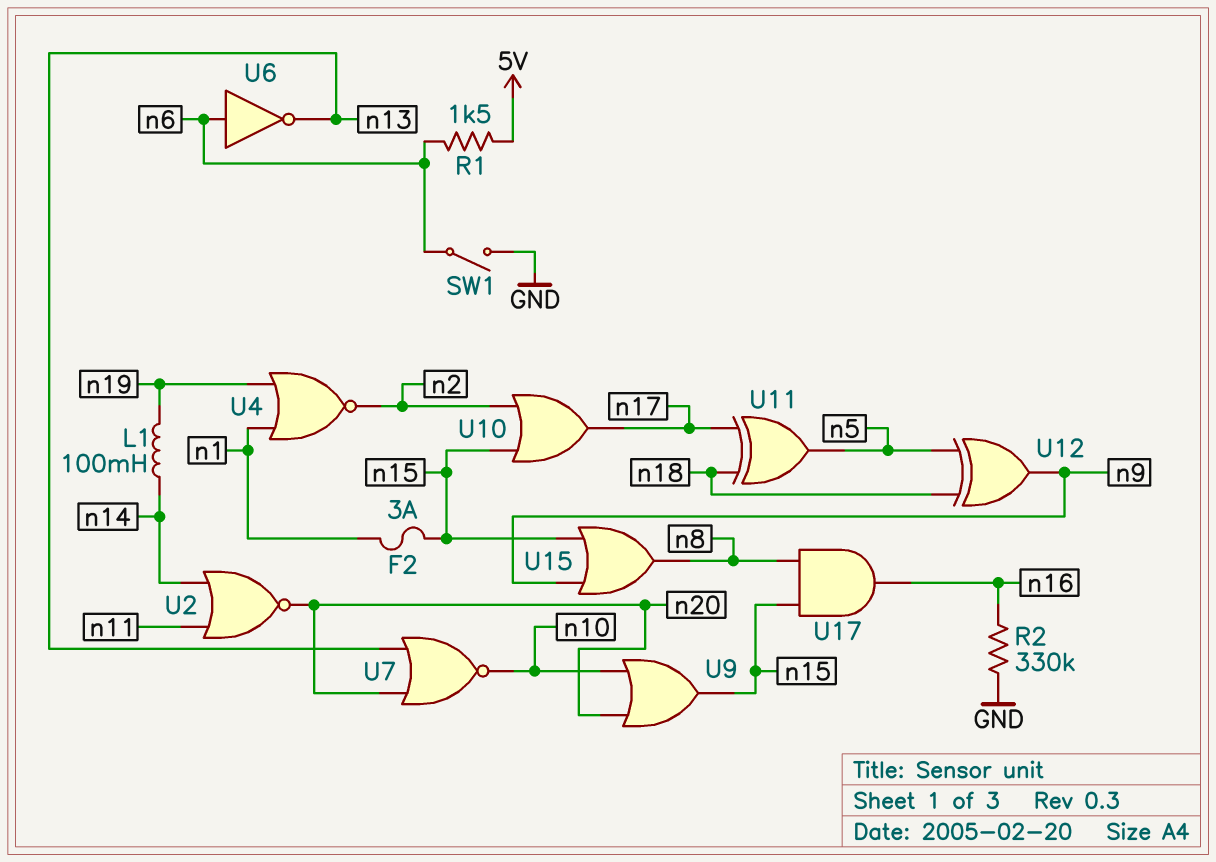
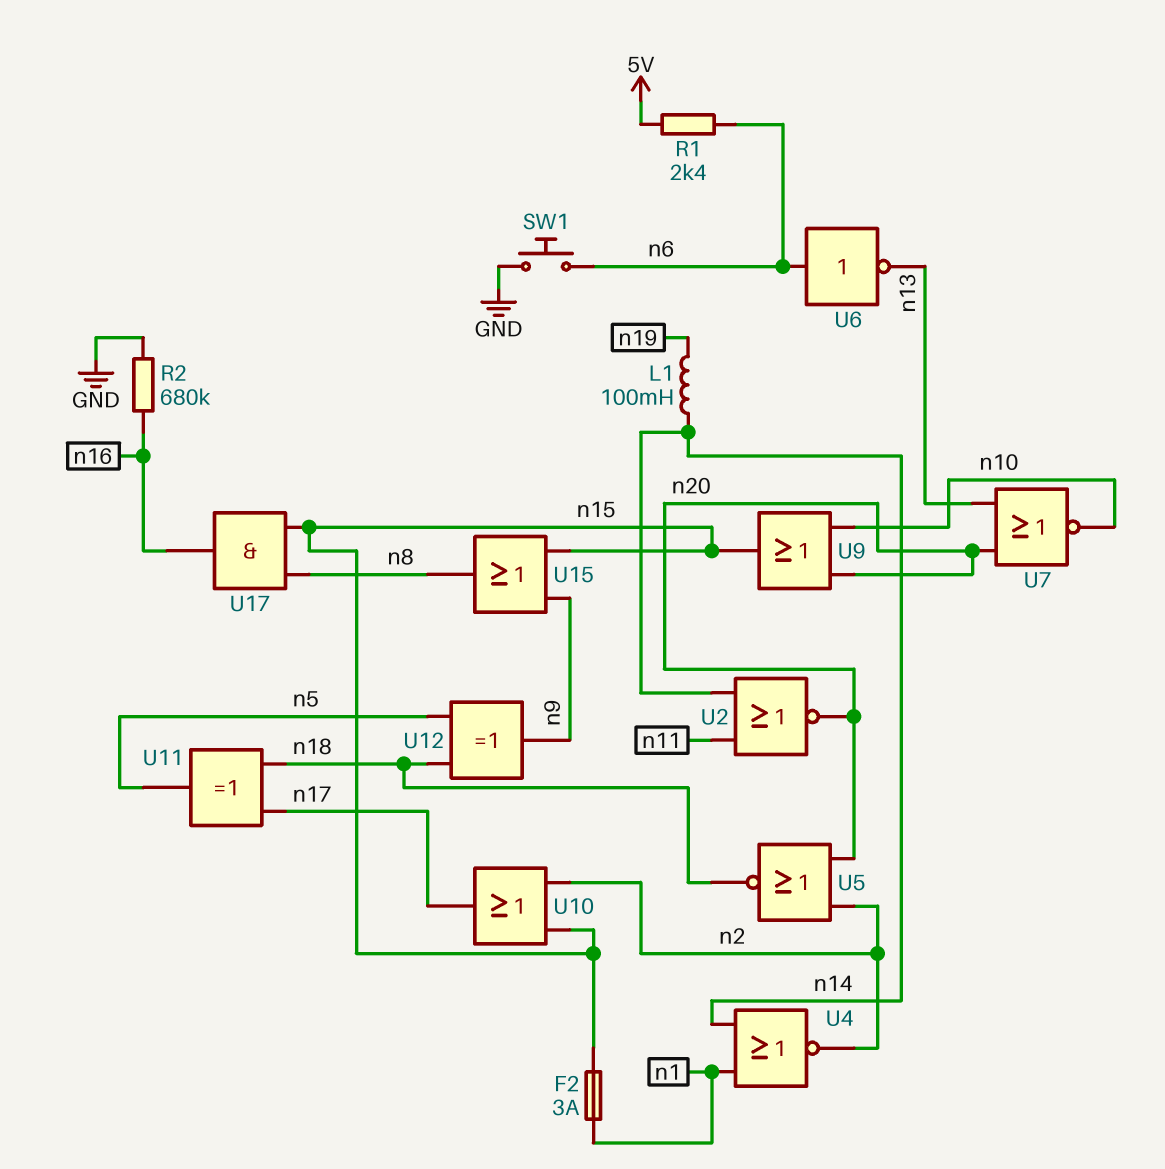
R1: 1.5k (5V, n6) -> 2.4k (5V, n6)
R2: 330k (GND, n16) -> 680k (GND, n16)
SW1: switch (GND, n6) -> button (GND, n6)
U4: NOR (in n1, in n19, out n2) -> NOR (in n1, in n14, out n2)
U5: none -> NOR (in n2, in n20, out n18)

